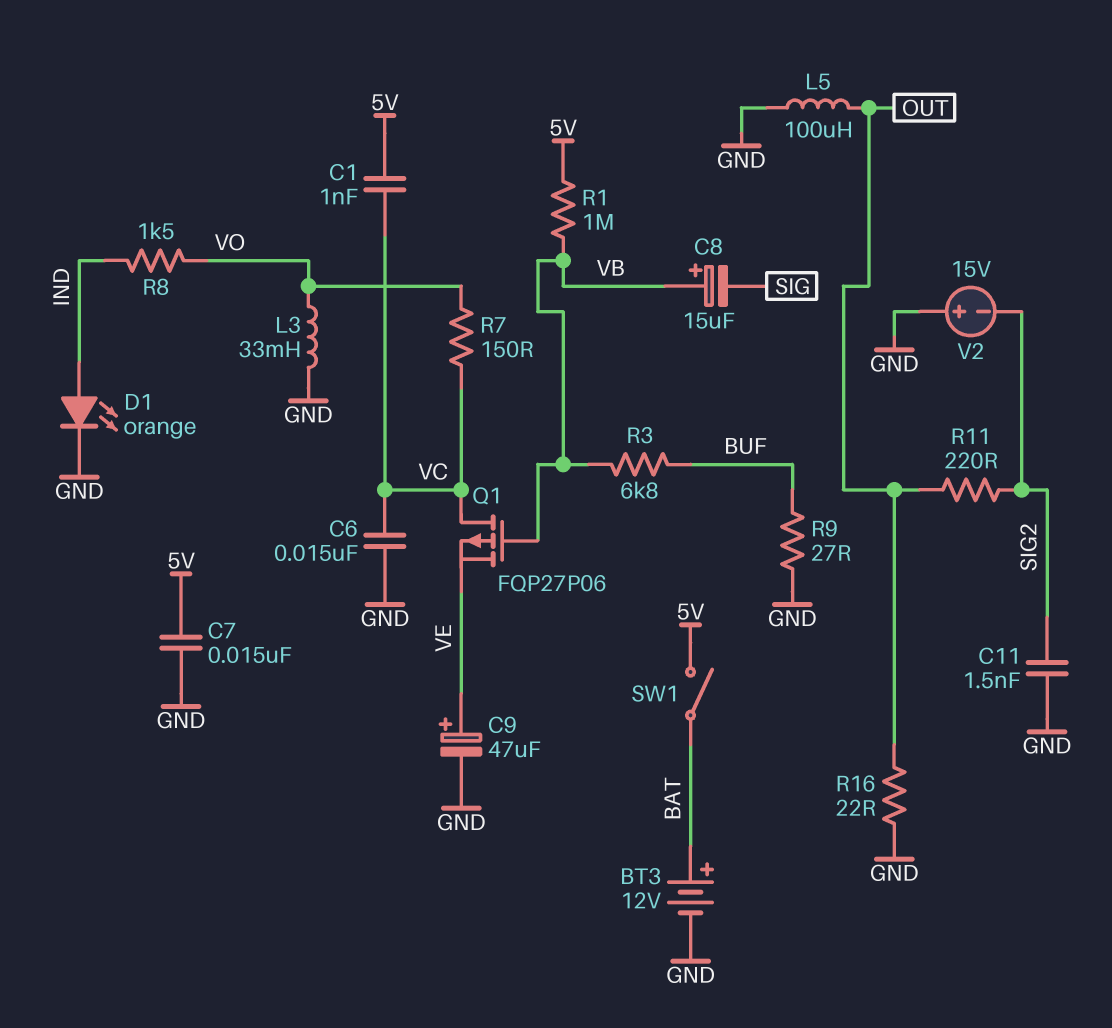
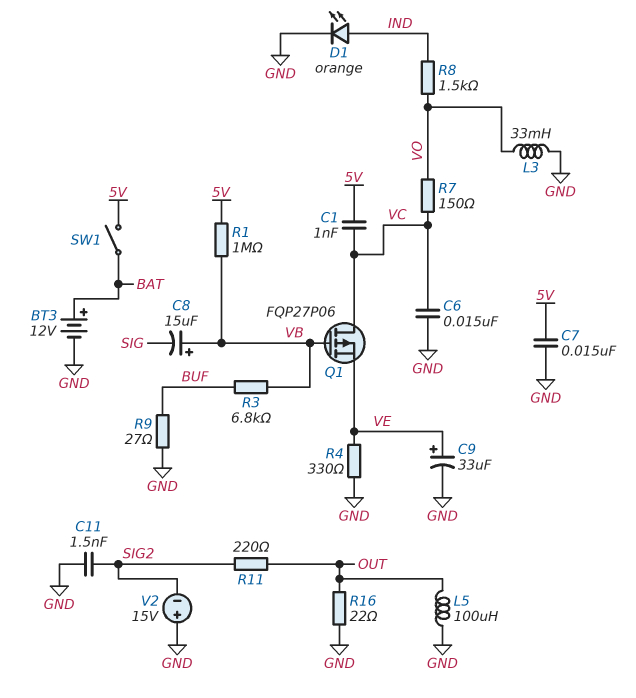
C9: 47uF (plus VE, minus GND) -> 33uF (plus VE, minus GND)
R4: none -> 330 (GND, VE)

